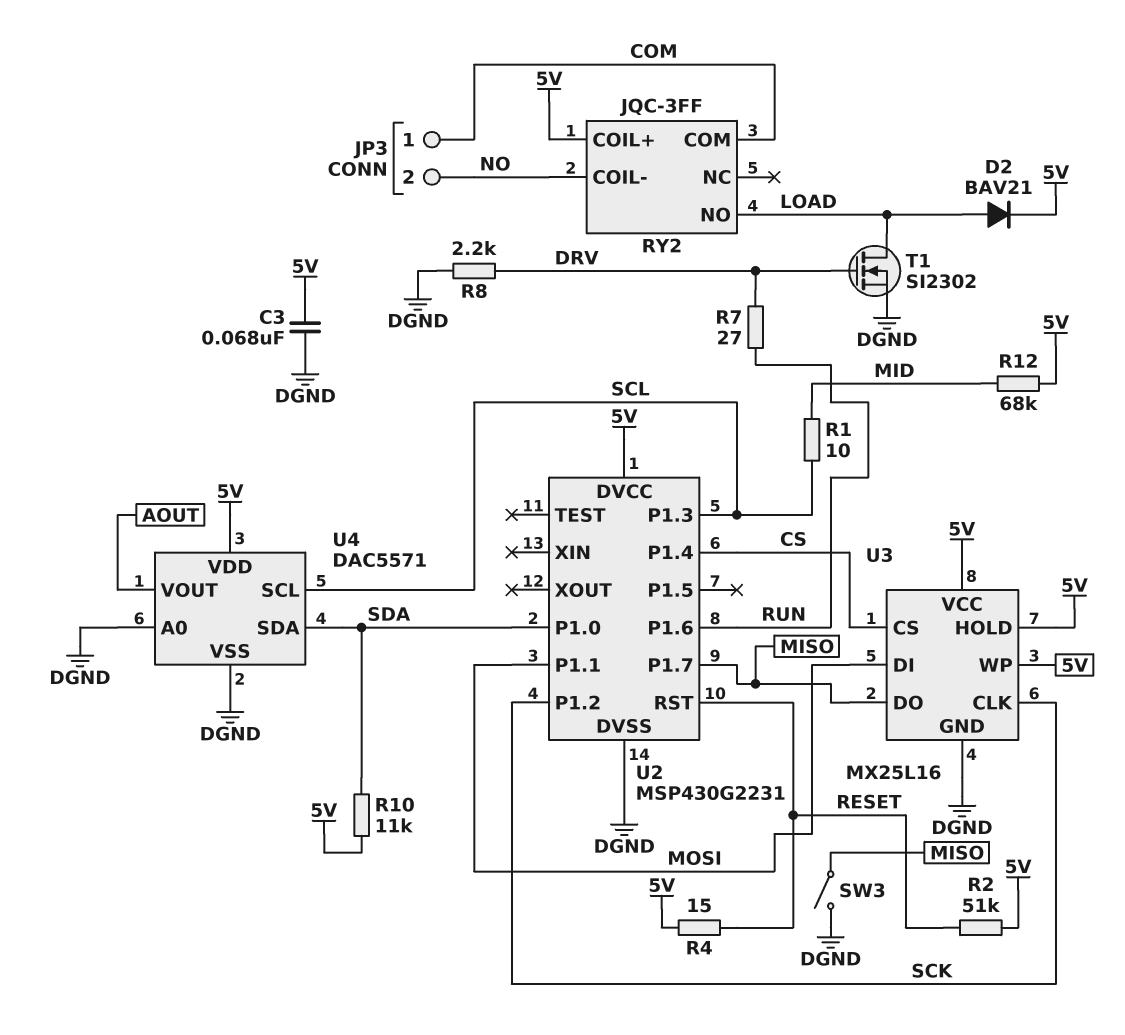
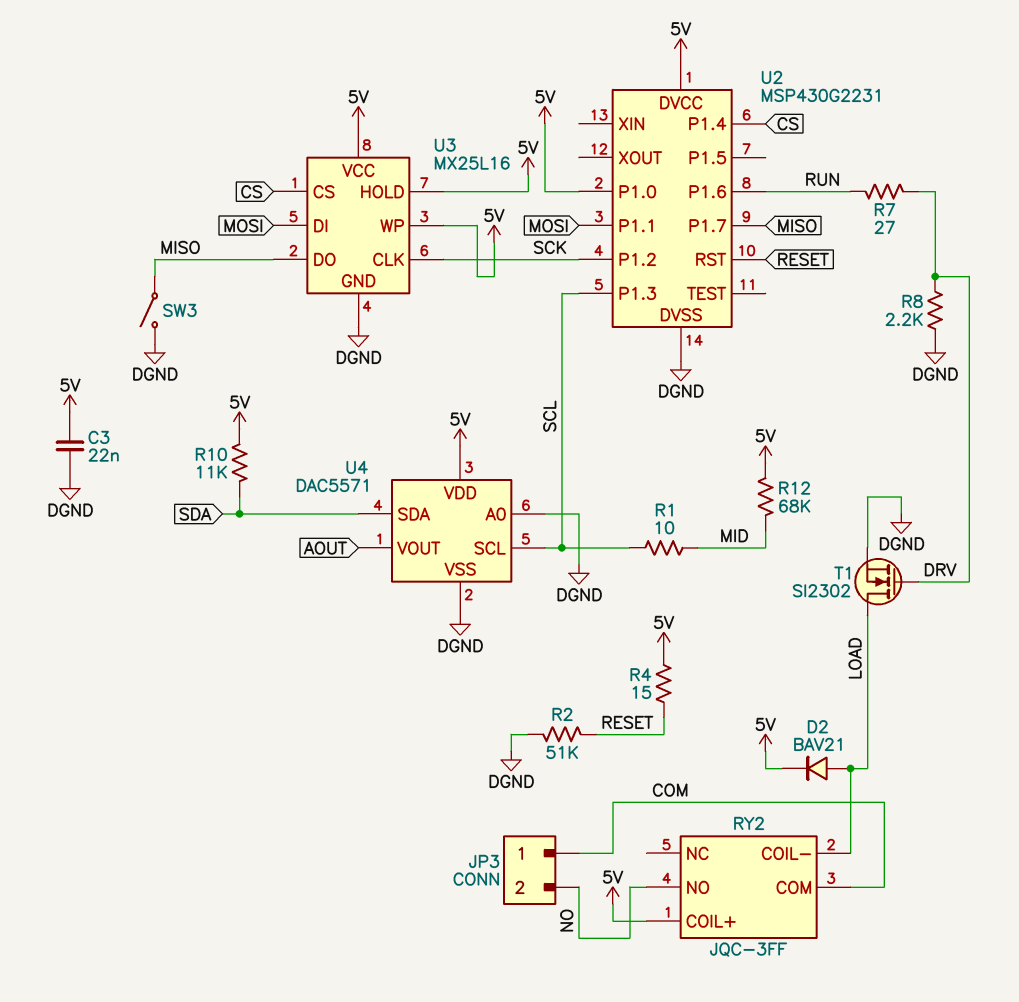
C3: 68nF (5V, DGND) -> 22nF (5V, DGND)
R2: 51k (5V, RESET) -> 51k (DGND, RESET)
RY2 pin COIL-: NO -> LOAD
RY2 pin NO: LOAD -> NO
U2 pin P1.0: SDA -> 5V

